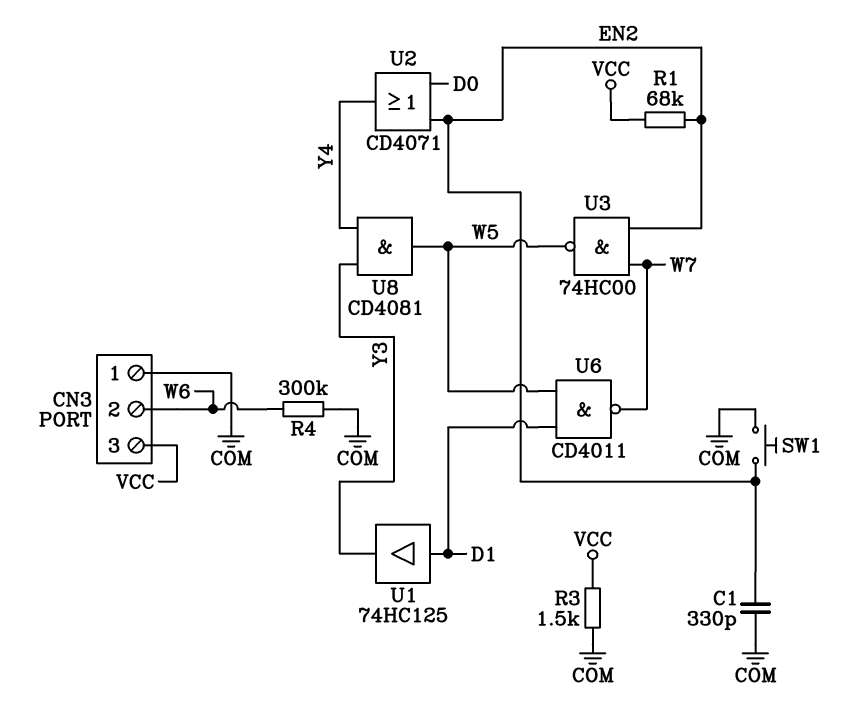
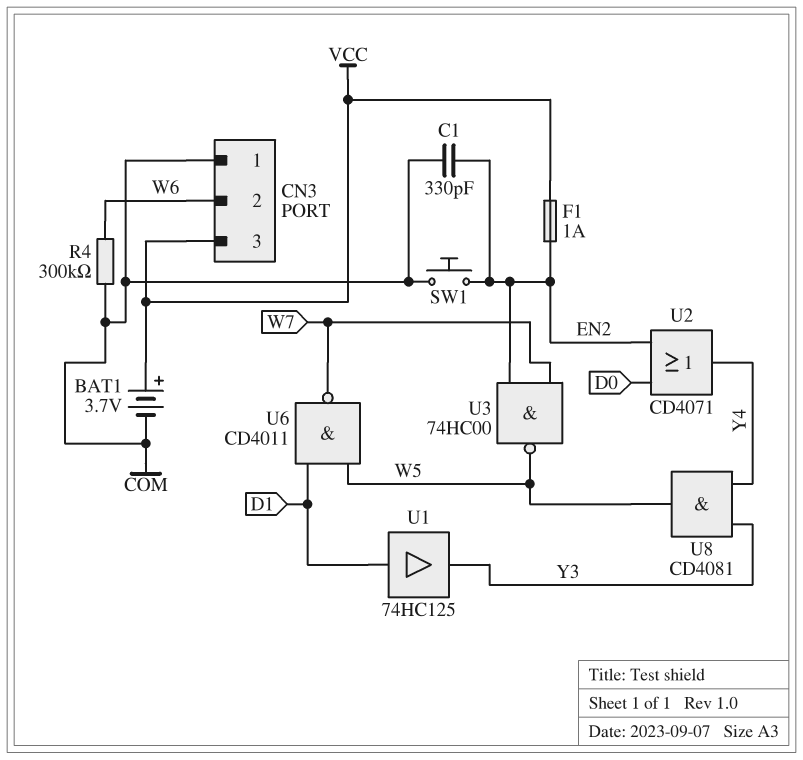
BAT1: none -> 3.7V (plus VCC, minus COM)
F1: none -> 1A (EN2, VCC)
R1: 68k (EN2, VCC) -> none
R3: 1.5k (COM, VCC) -> none

